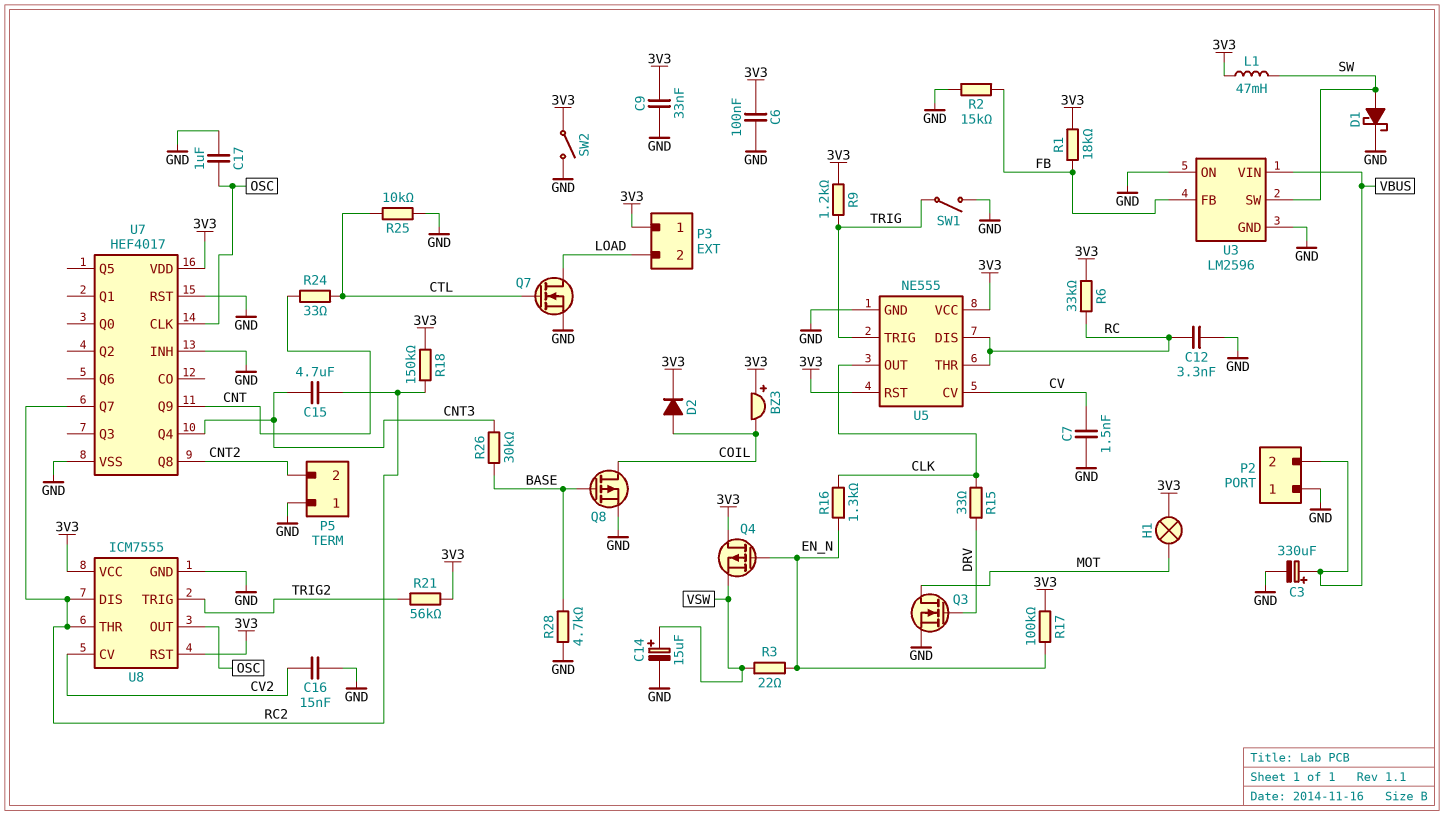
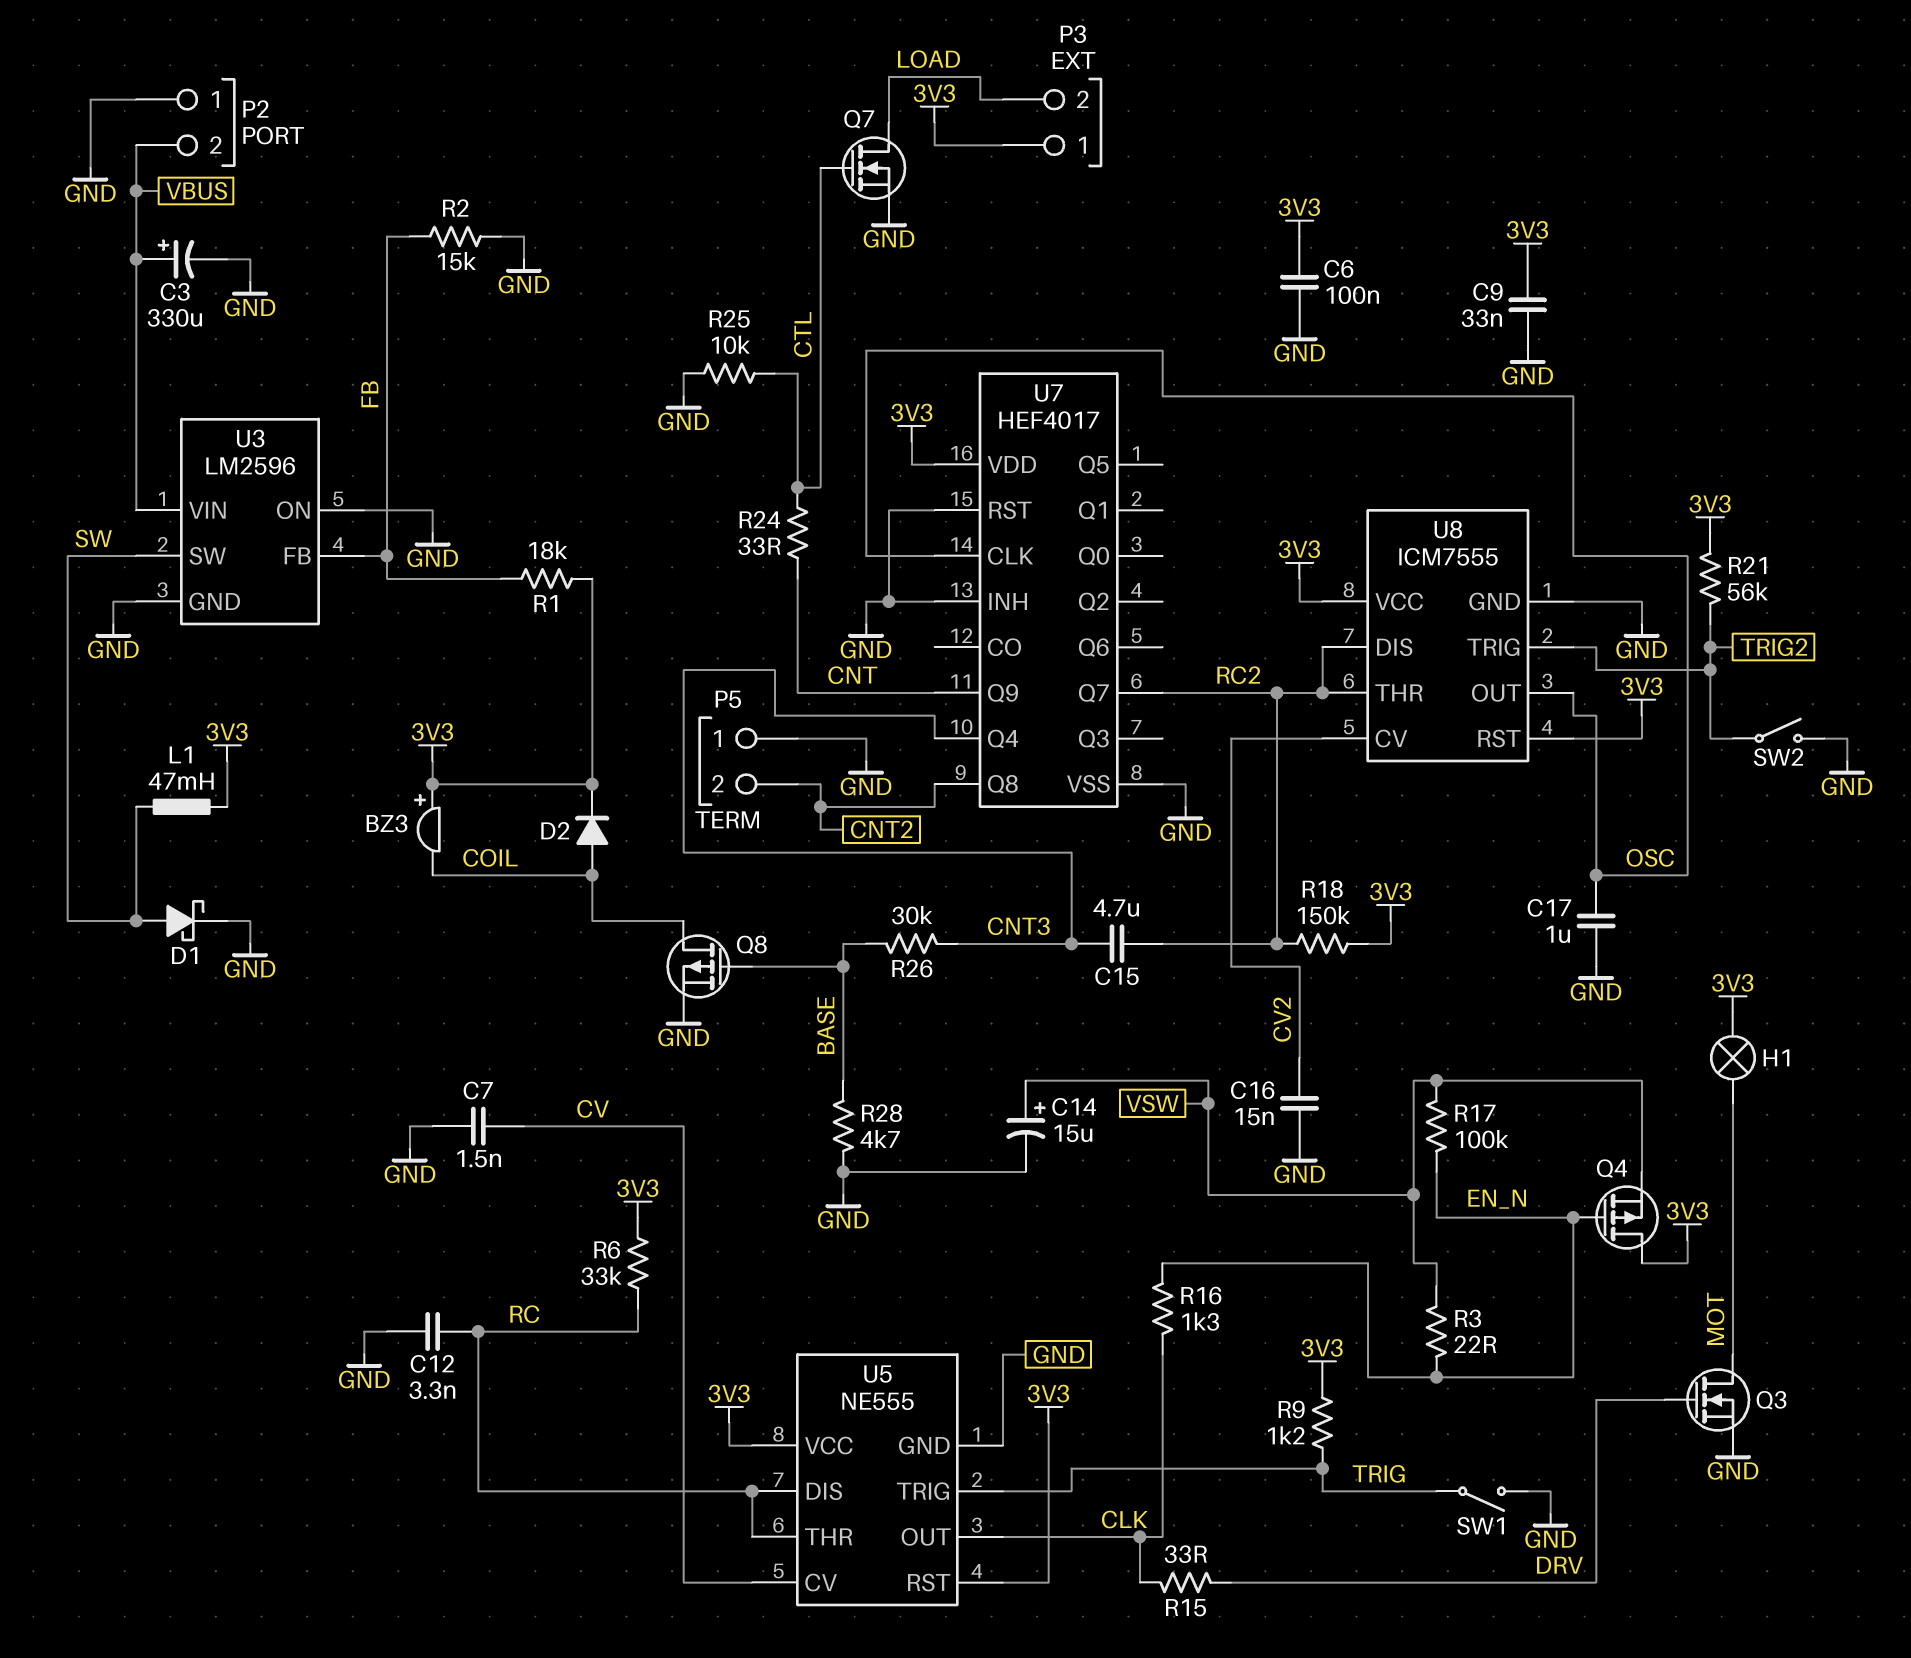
R17: 100k (3V3, EN_N) -> 100k (EN_N, VSW)
SW2: switch (3V3, GND) -> switch (GND, TRIG2)

